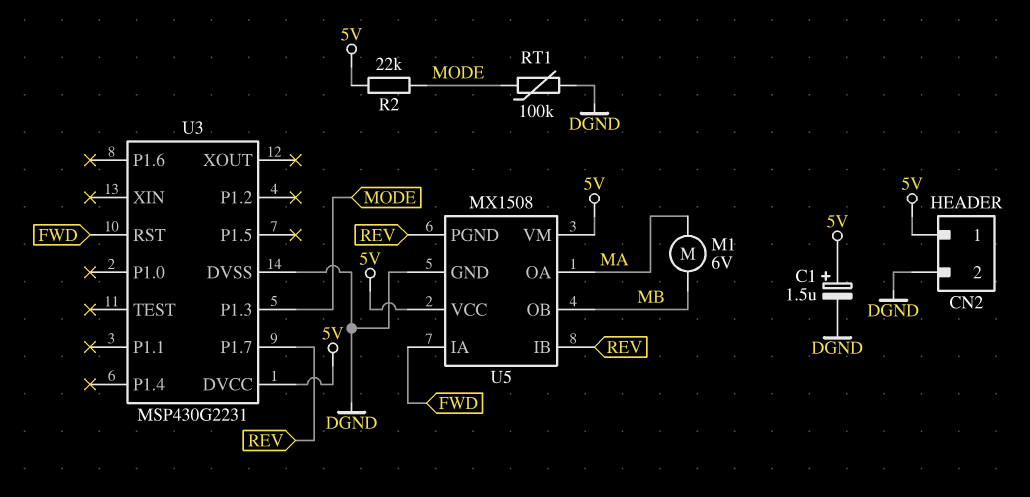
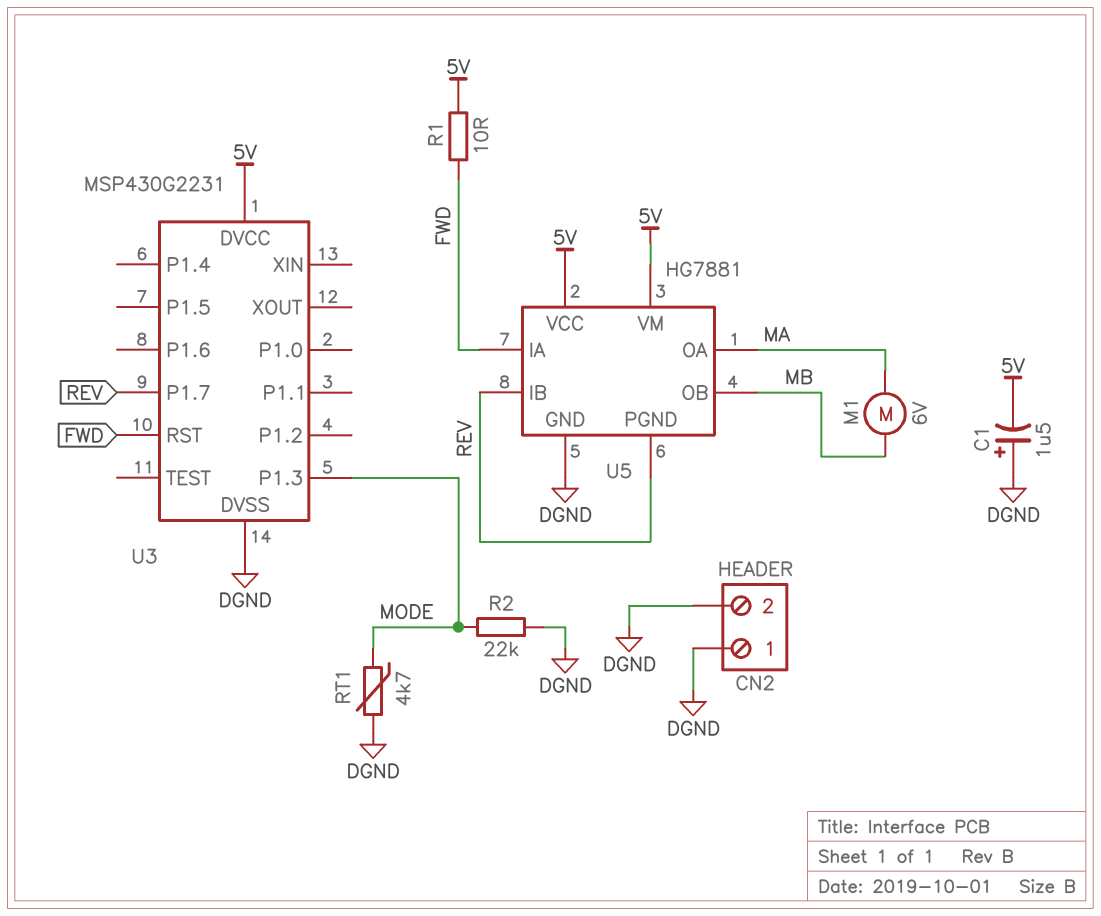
C1: 1.5uF (plus 5V, minus DGND) -> 1.5uF (plus DGND, minus 5V)
CN2 pin 1: 5V -> DGND
R1: none -> 10 (5V, FWD)
R2: 22k (5V, MODE) -> 22k (DGND, MODE)
RT1: 100k (DGND, MODE) -> 4.7k (DGND, MODE)
U5: MX1508 -> HG7881

